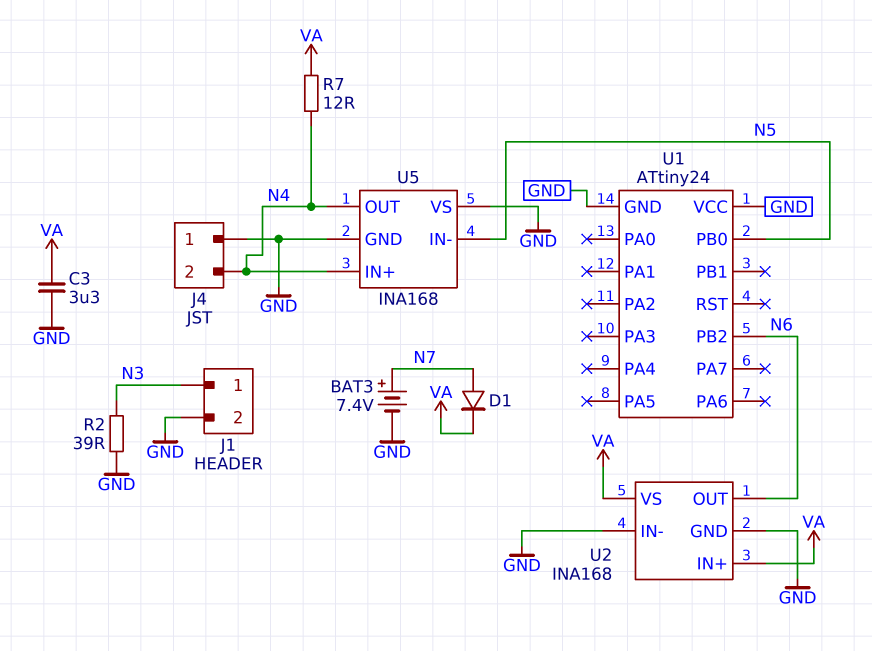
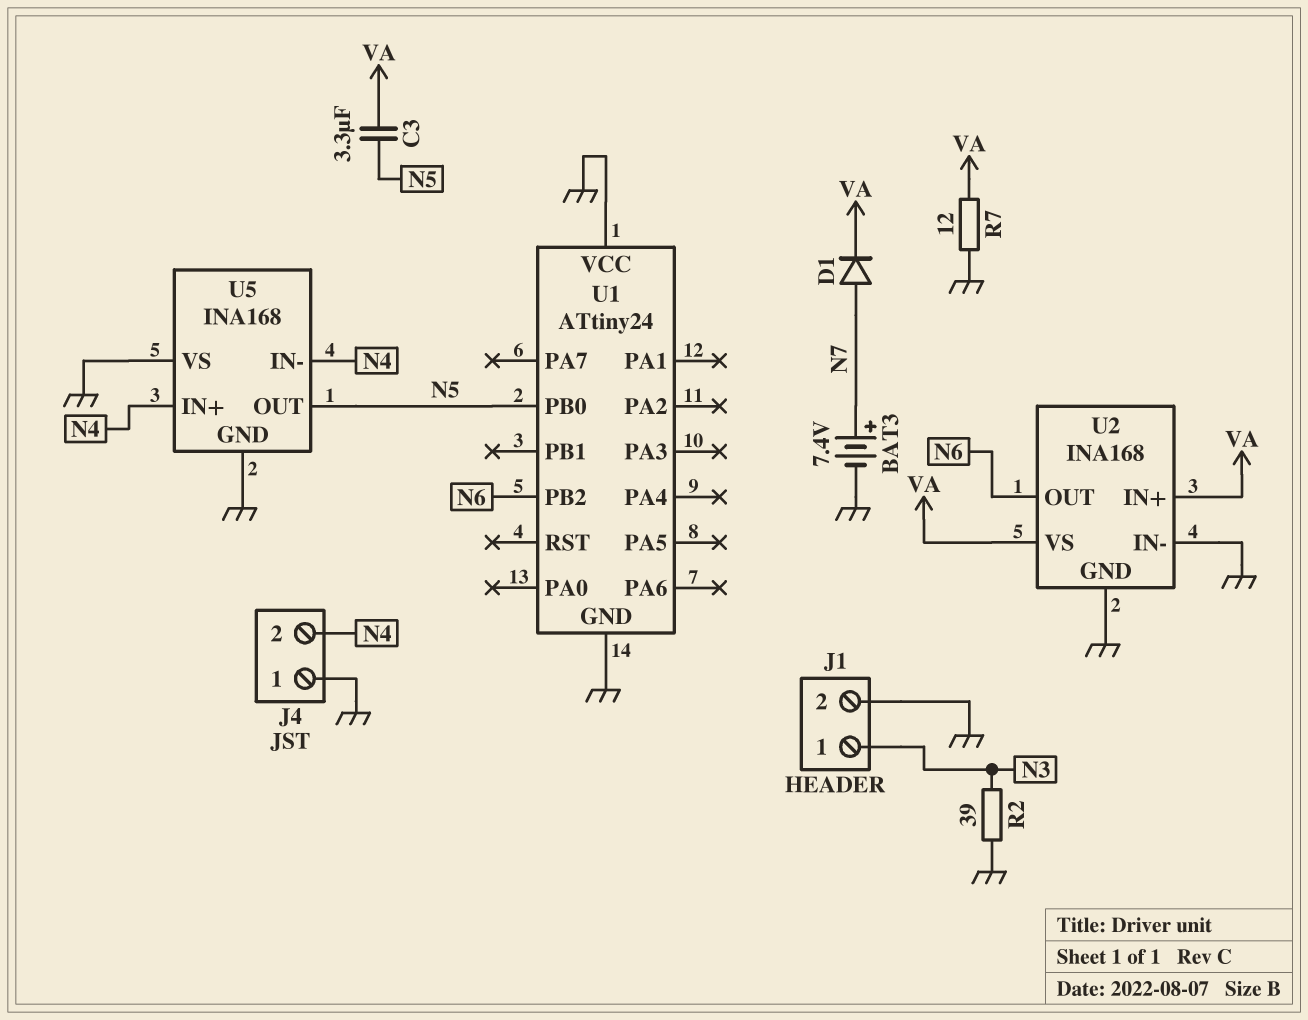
C3: 3.3uF (GND, VA) -> 3.3uF (N5, VA)
R7: 12 (N4, VA) -> 12 (GND, VA)
U5 pin IN-: N5 -> N4
U5 pin OUT: N4 -> N5

